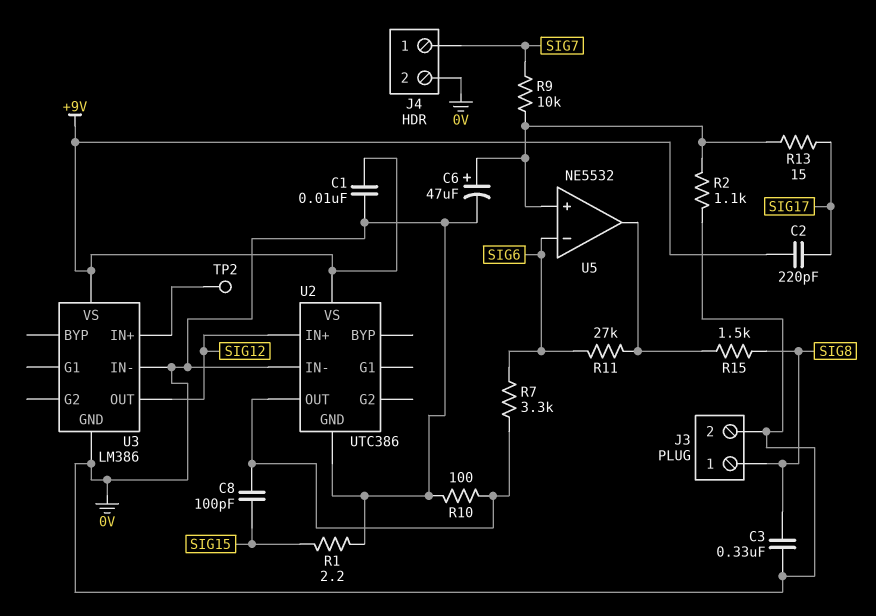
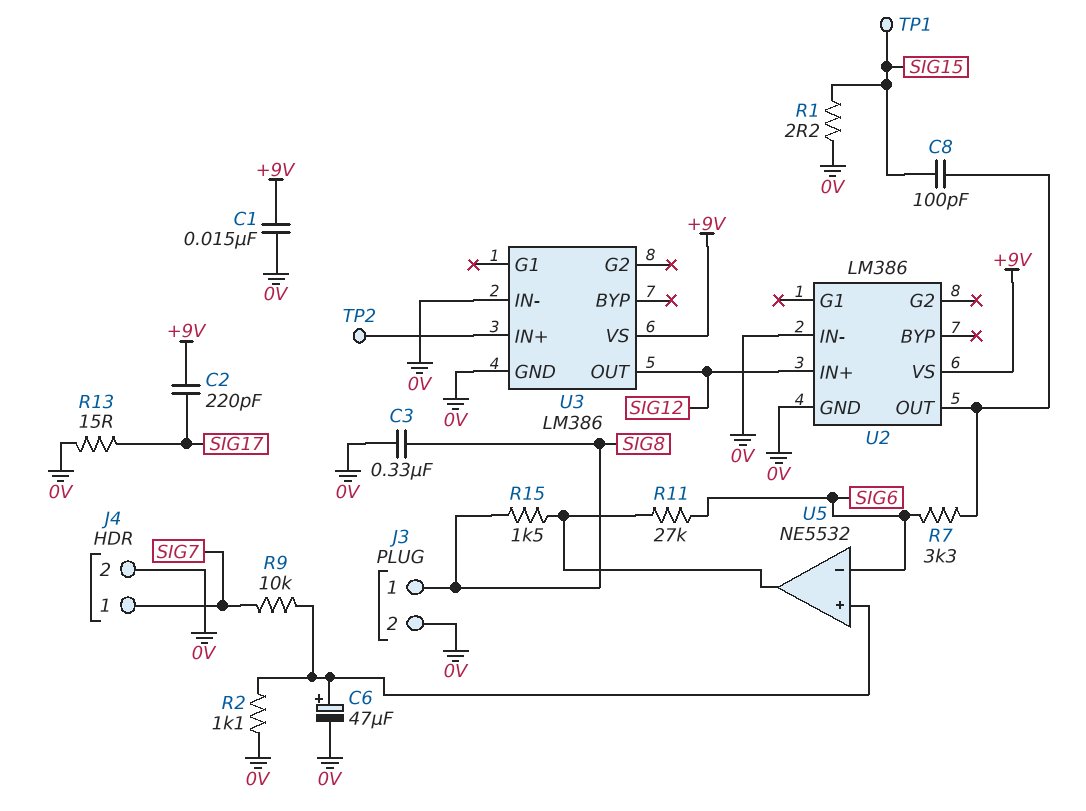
C1: 10nF (+9V, 0V) -> 15nF (+9V, 0V)
R10: 100 (0V, U2/OUT) -> none
R13: 15 (SIG17, U5/in+) -> 15 (0V, SIG17)
TP1: none -> test point (SIG15)
U2: UTC386 -> LM386

